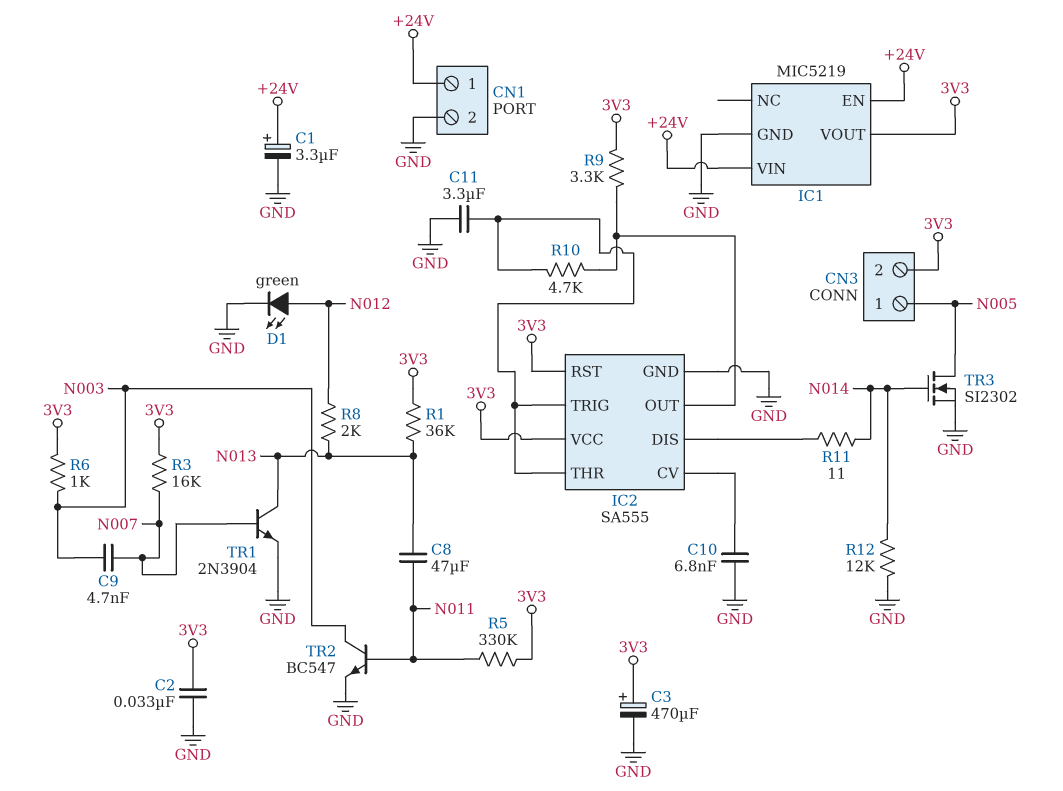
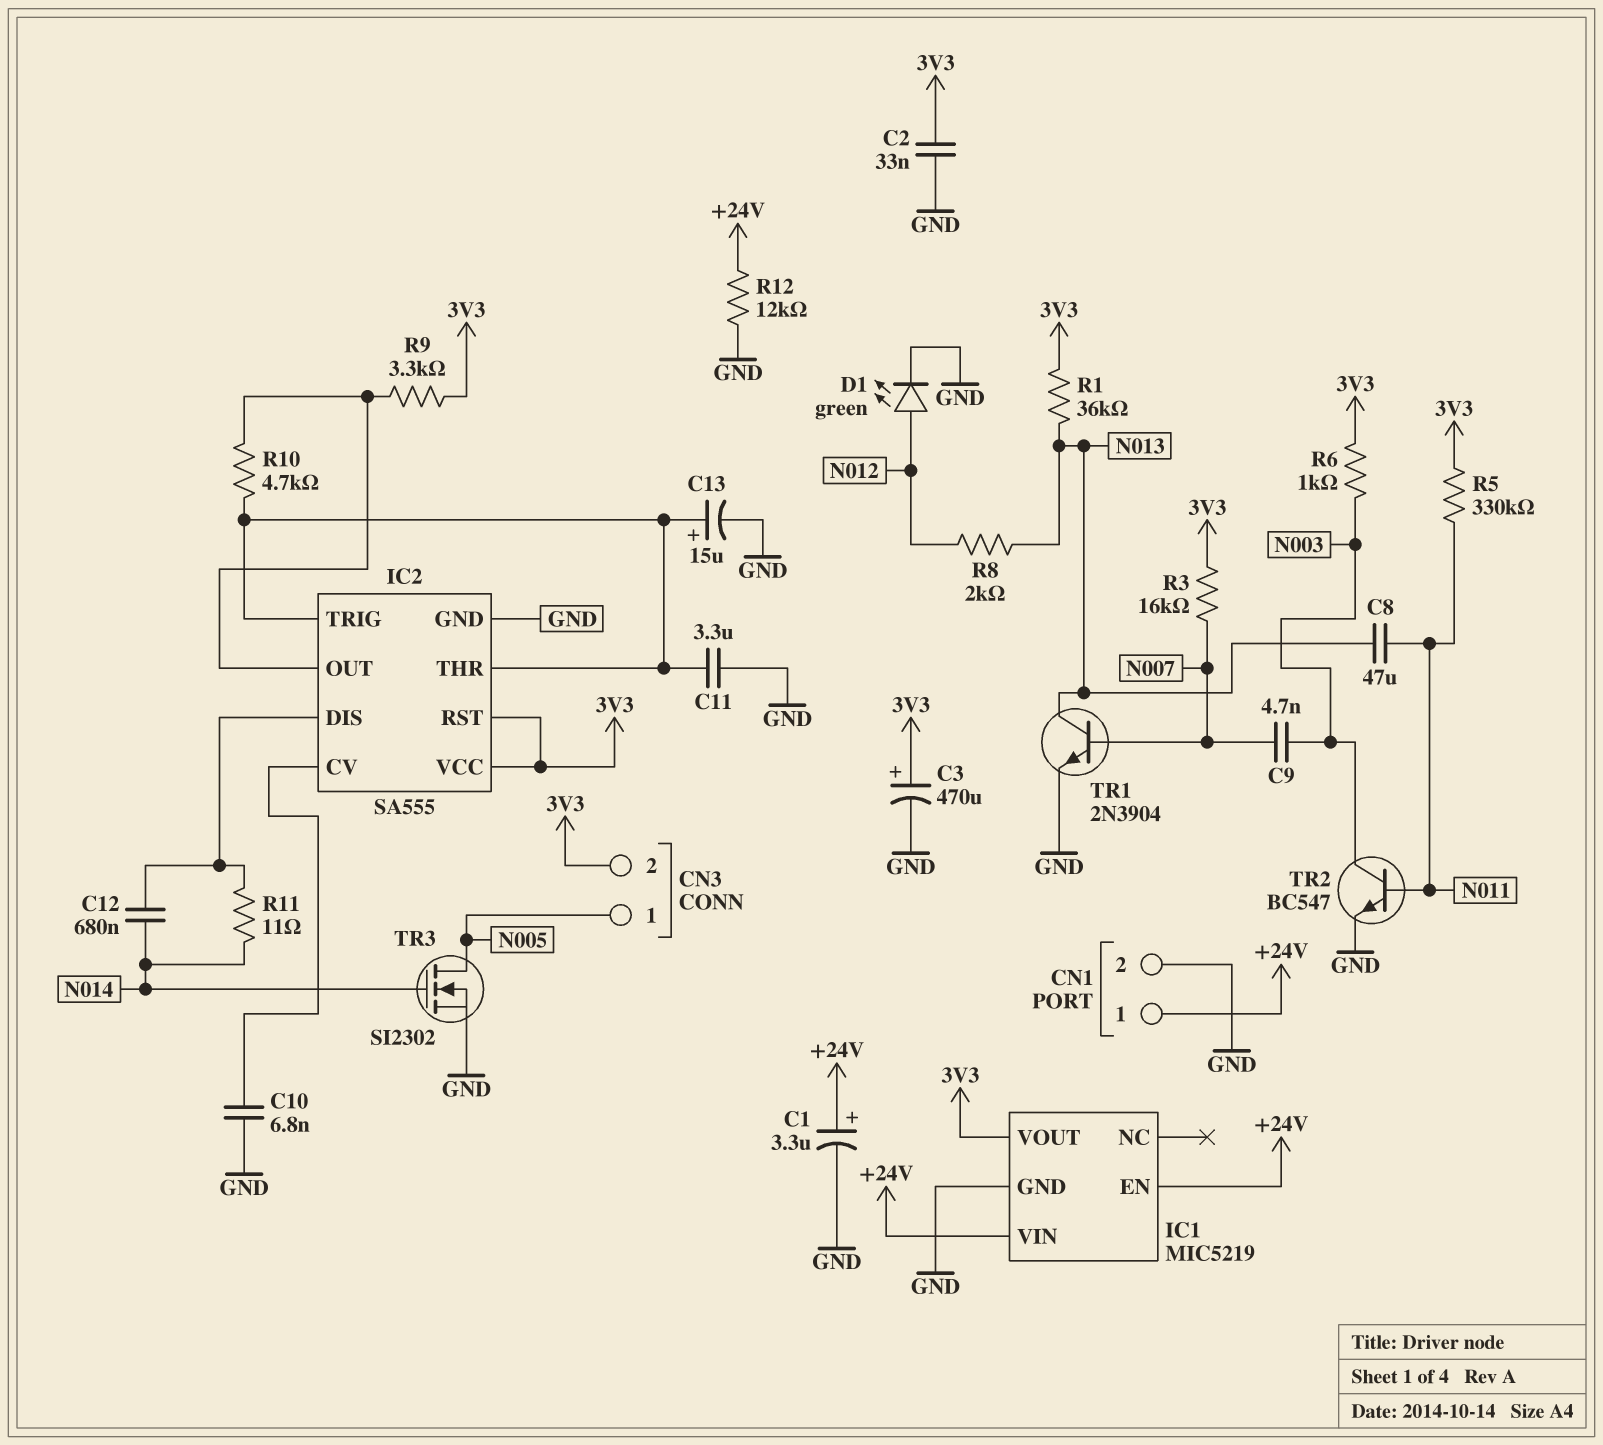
C12: none -> 680nF (IC2/DIS, N014)
C13: none -> 15uF (plus IC2/THR, minus GND)
R12: 12k (GND, N014) -> 12k (+24V, GND)

